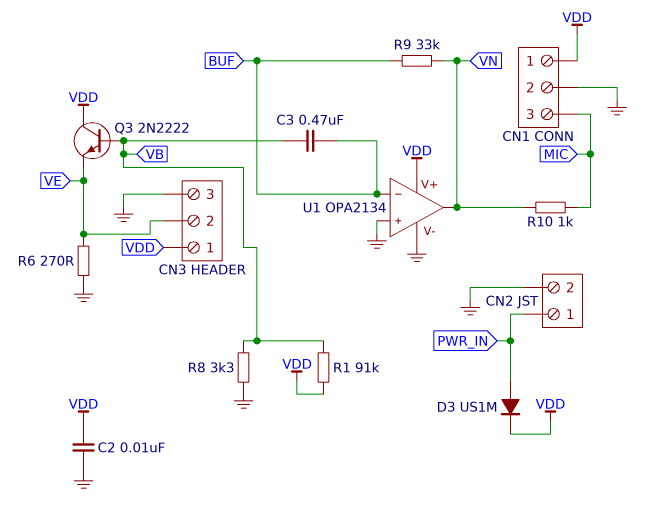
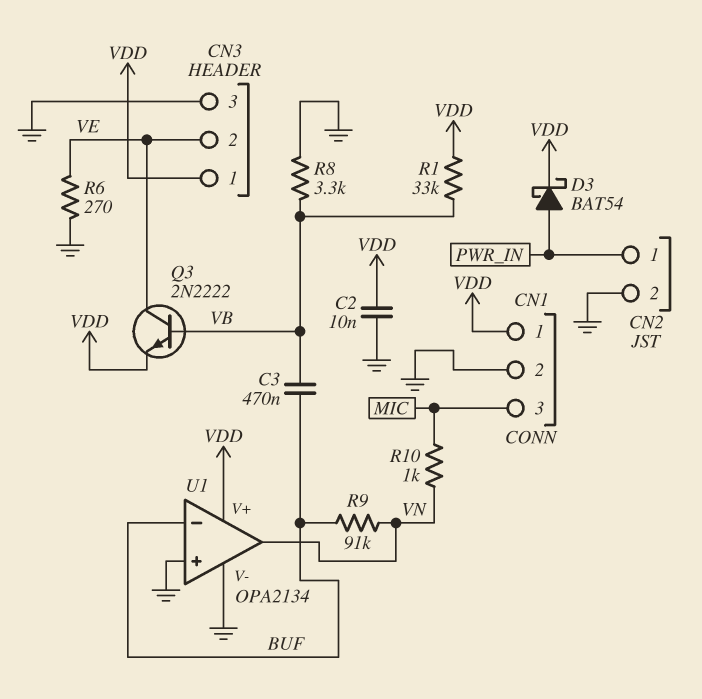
D3: diode US1M (A PWR_IN, K VDD) -> schottky BAT54 (A PWR_IN, K VDD)
Q3: NPN 2N2222 (B VB, C VDD, E VE) -> NPN 2N2222 (B VB, C VE, E VDD)
R1: 91k (VB, VDD) -> 33k (VB, VDD)
R9: 33k (BUF, VN) -> 91k (BUF, VN)

